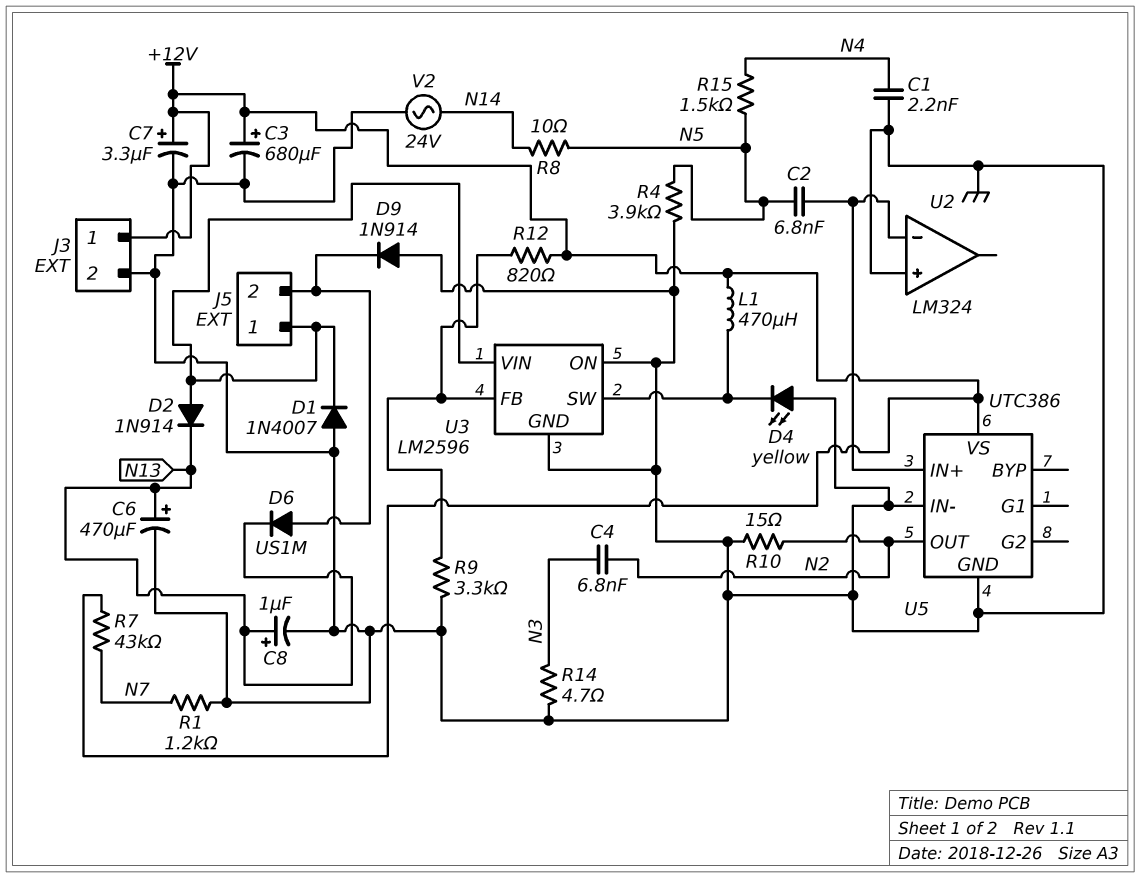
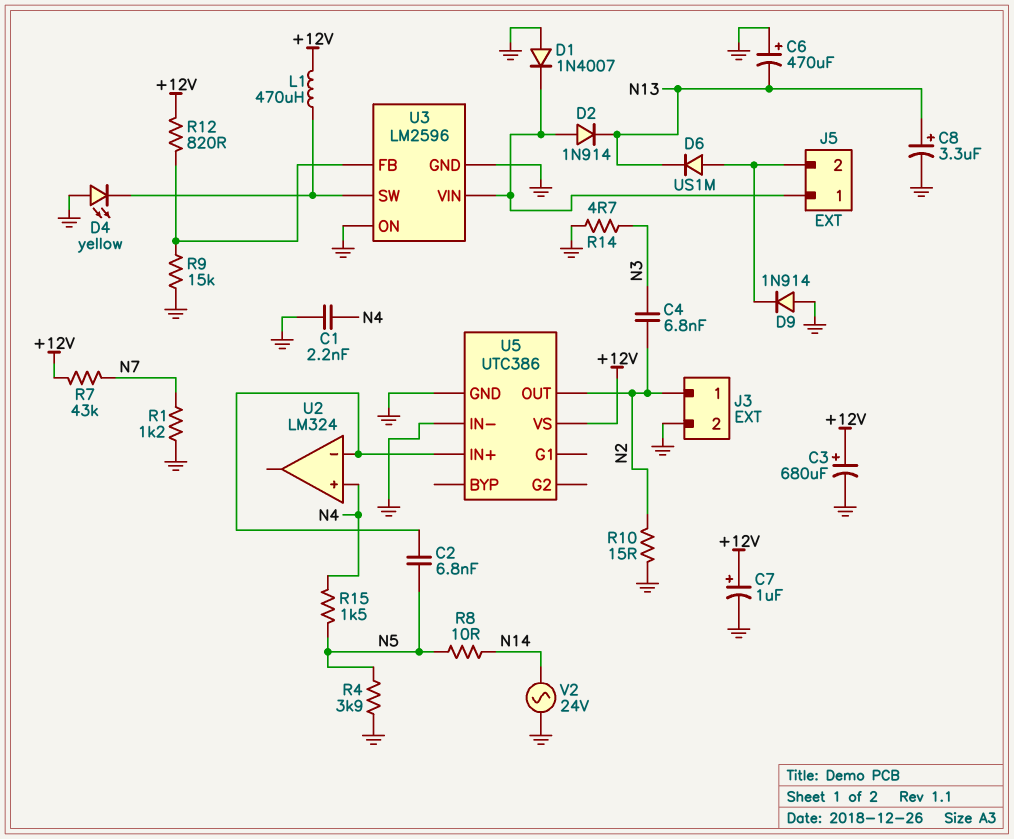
C6: 470uF (plus N13, minus GND) -> 470uF (plus GND, minus N13)
C7: 3.3uF (plus +12V, minus GND) -> 1uF (plus +12V, minus GND)
C8: 1uF (plus N13, minus GND) -> 3.3uF (plus N13, minus GND)
J3 pin 1: +12V -> N2
R9: 3.3k (GND, U3/FB) -> 15k (GND, U3/FB)
U2 pin in+: GND -> N4

